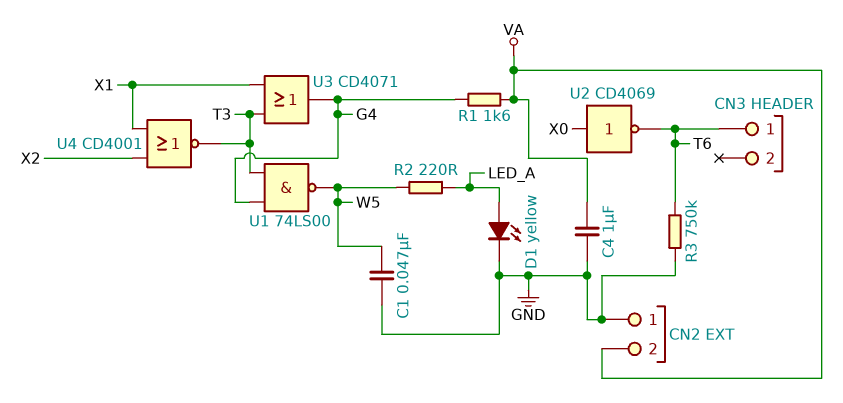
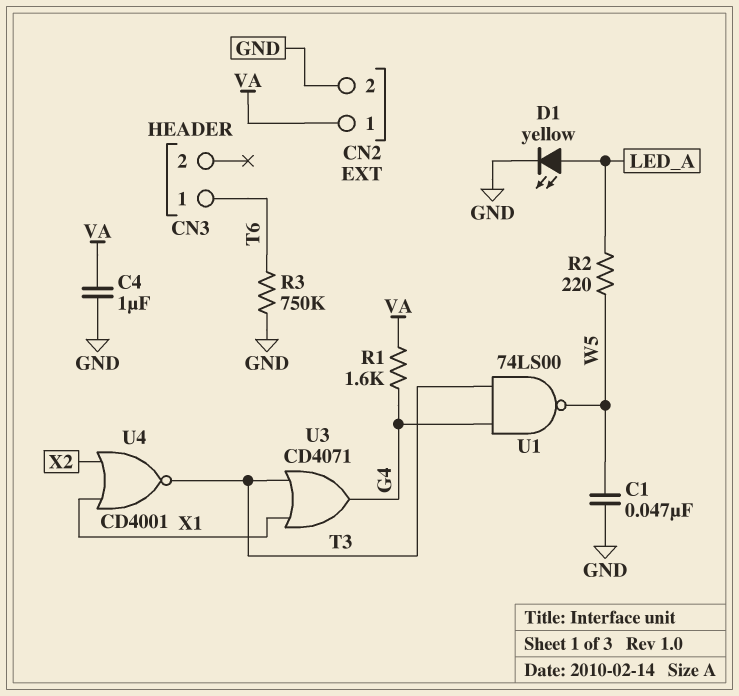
CN2 pin 1: GND -> VA
CN2 pin 2: VA -> GND
U2: NOT CD4069 (in X0, out T6) -> none

